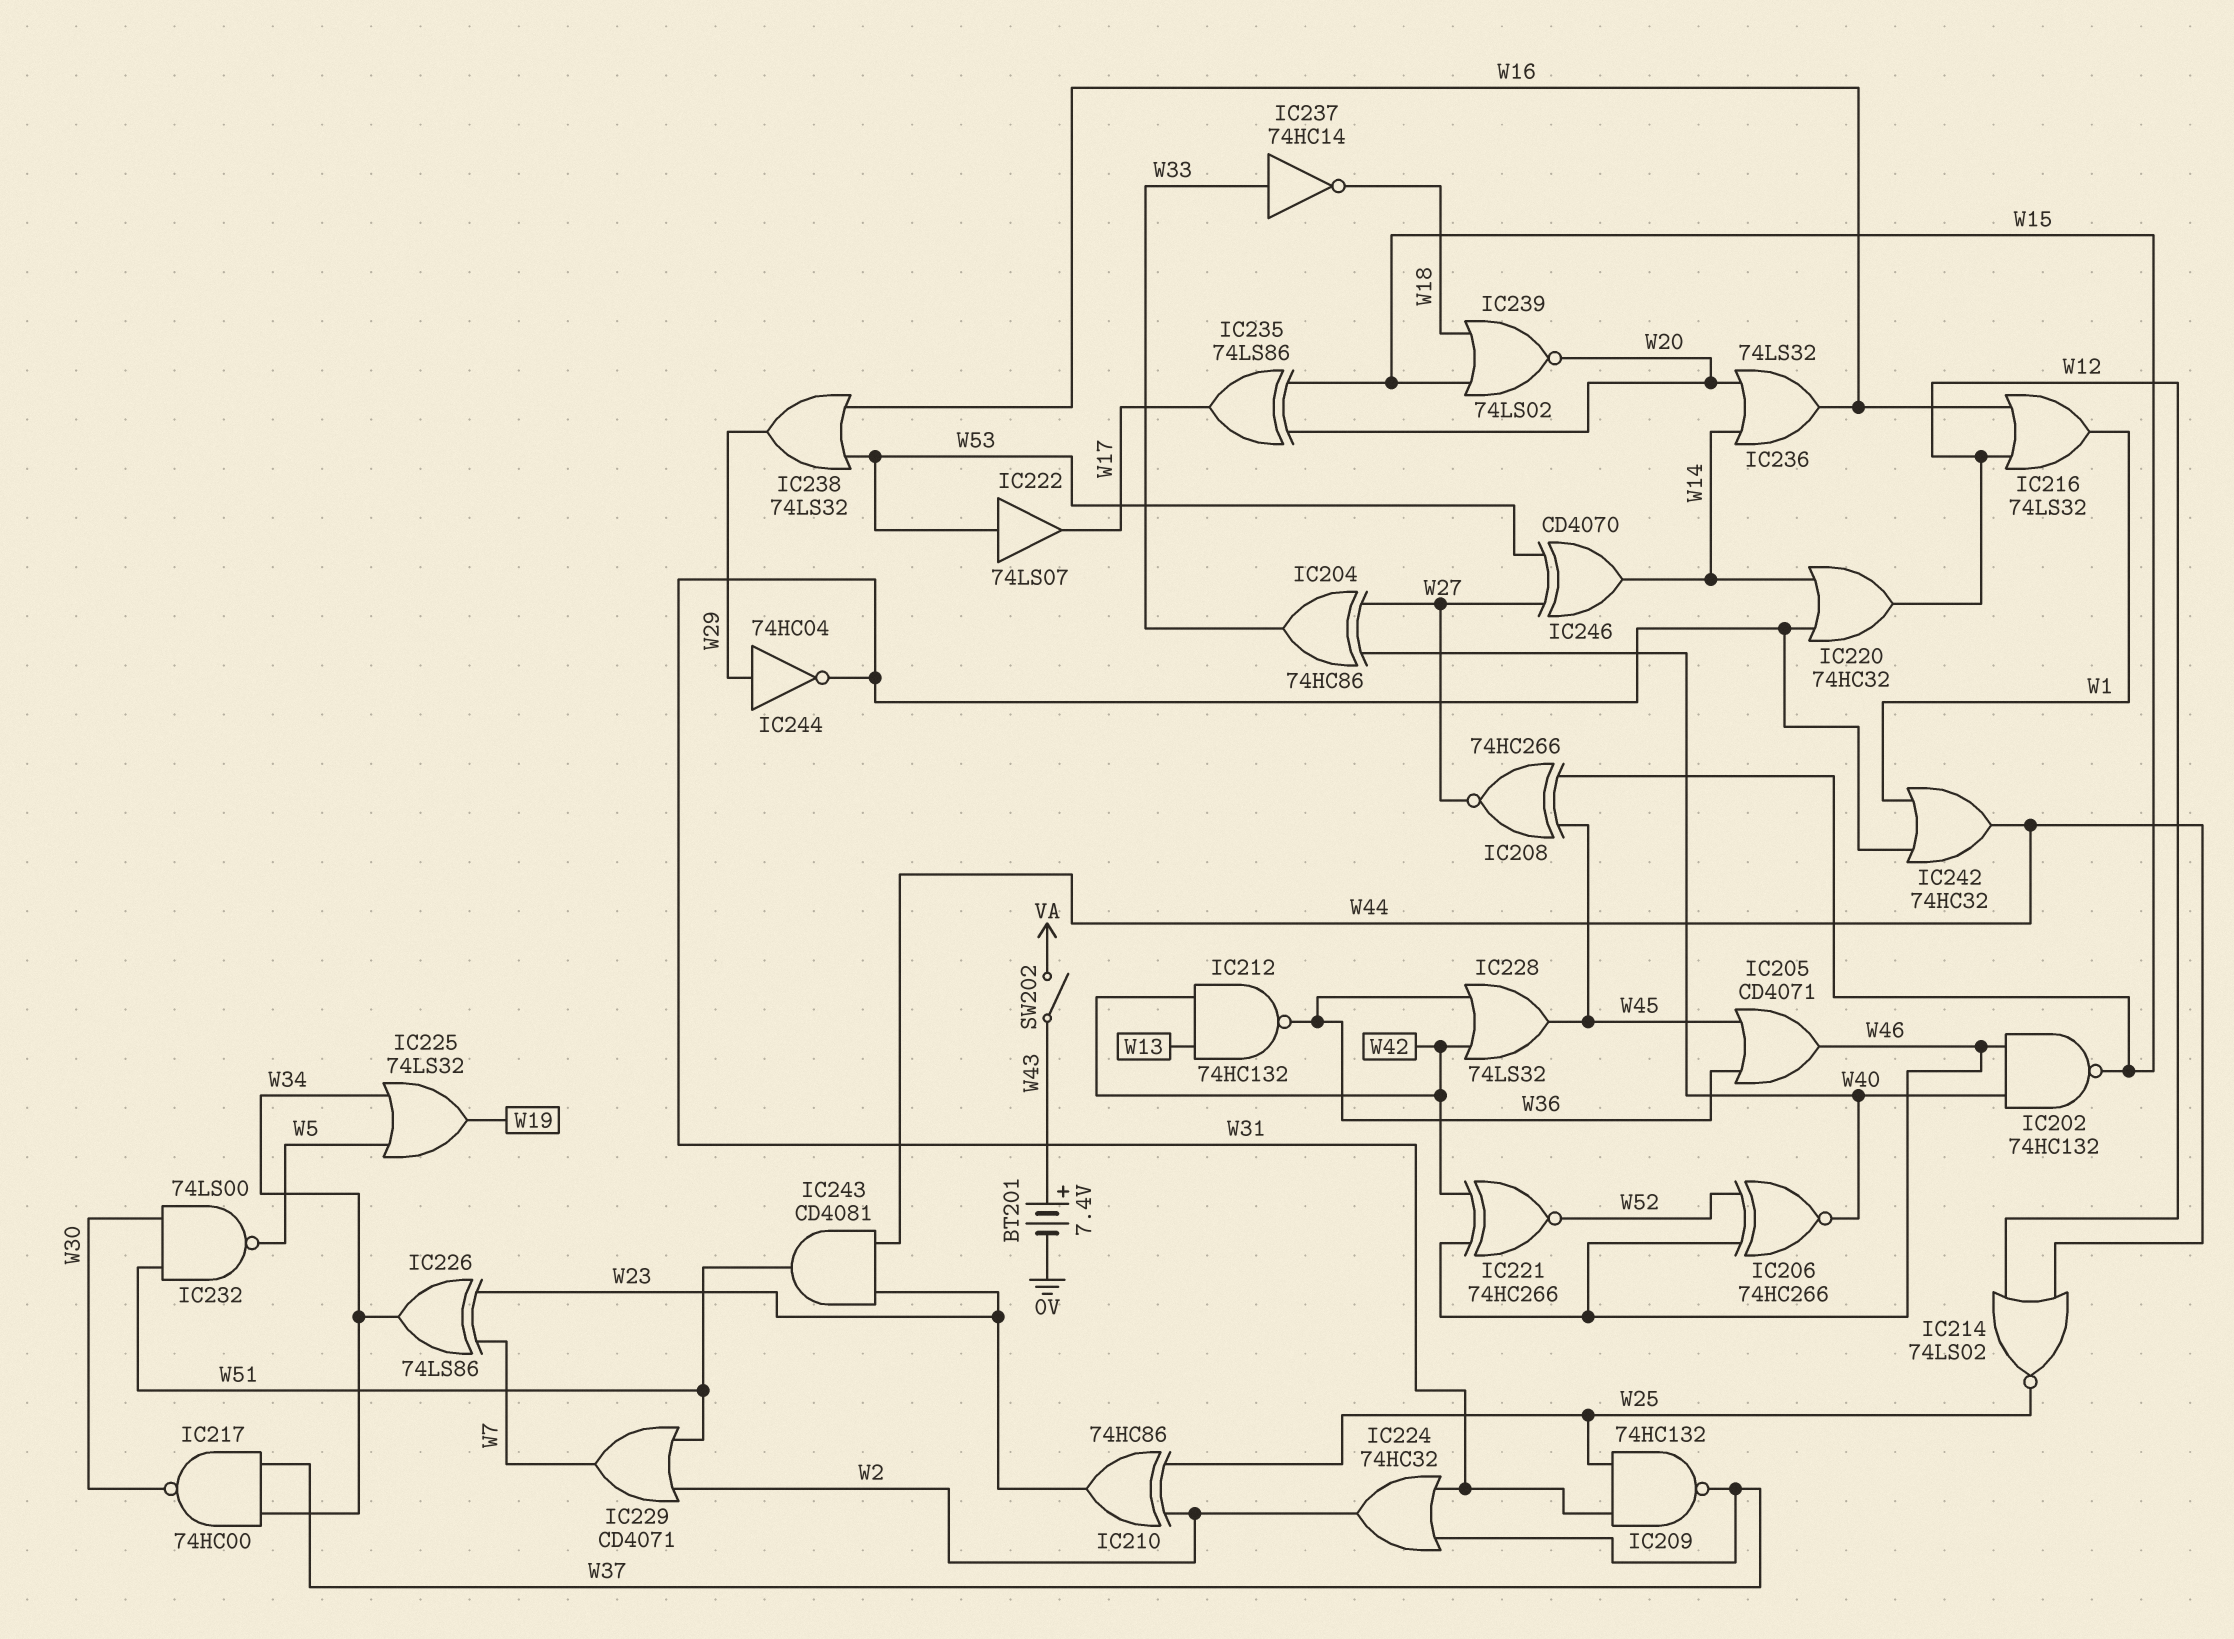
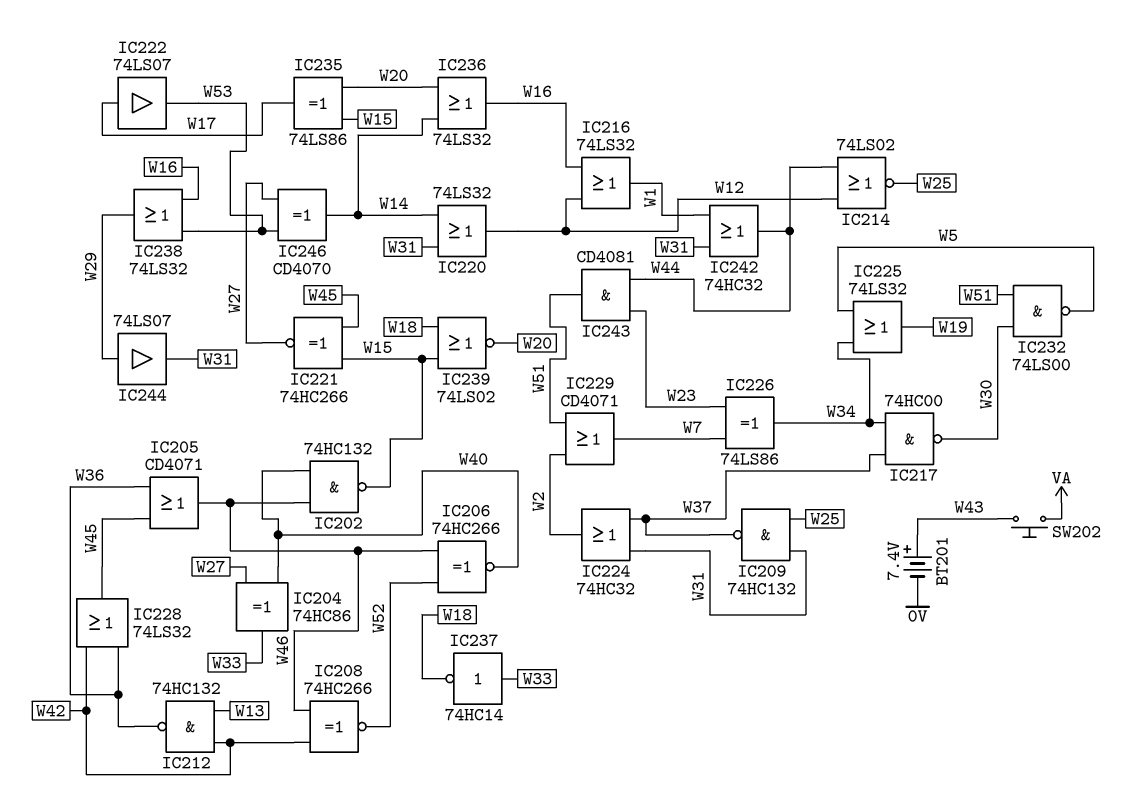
IC208: XNOR 74HC266 (in W15, in W45, out W27) -> XNOR 74HC266 (in W42, in W46, out W52)
IC210: XOR 74HC86 (in W2, in W25, out W23) -> none
IC220: OR 74HC32 (in W14, in W31, out W12) -> OR 74LS32 (in W14, in W31, out W12)
IC221: XNOR 74HC266 (in W42, in W46, out W52) -> XNOR 74HC266 (in W15, in W45, out W27)
IC222: buffer 74LS07 (in W53, out W17) -> buffer 74LS07 (in W17, out W53)
IC244: NOT 74HC04 (in W29, out W31) -> buffer 74LS07 (in W29, out W31)
SW202: switch (VA, W43) -> button (VA, W43)

